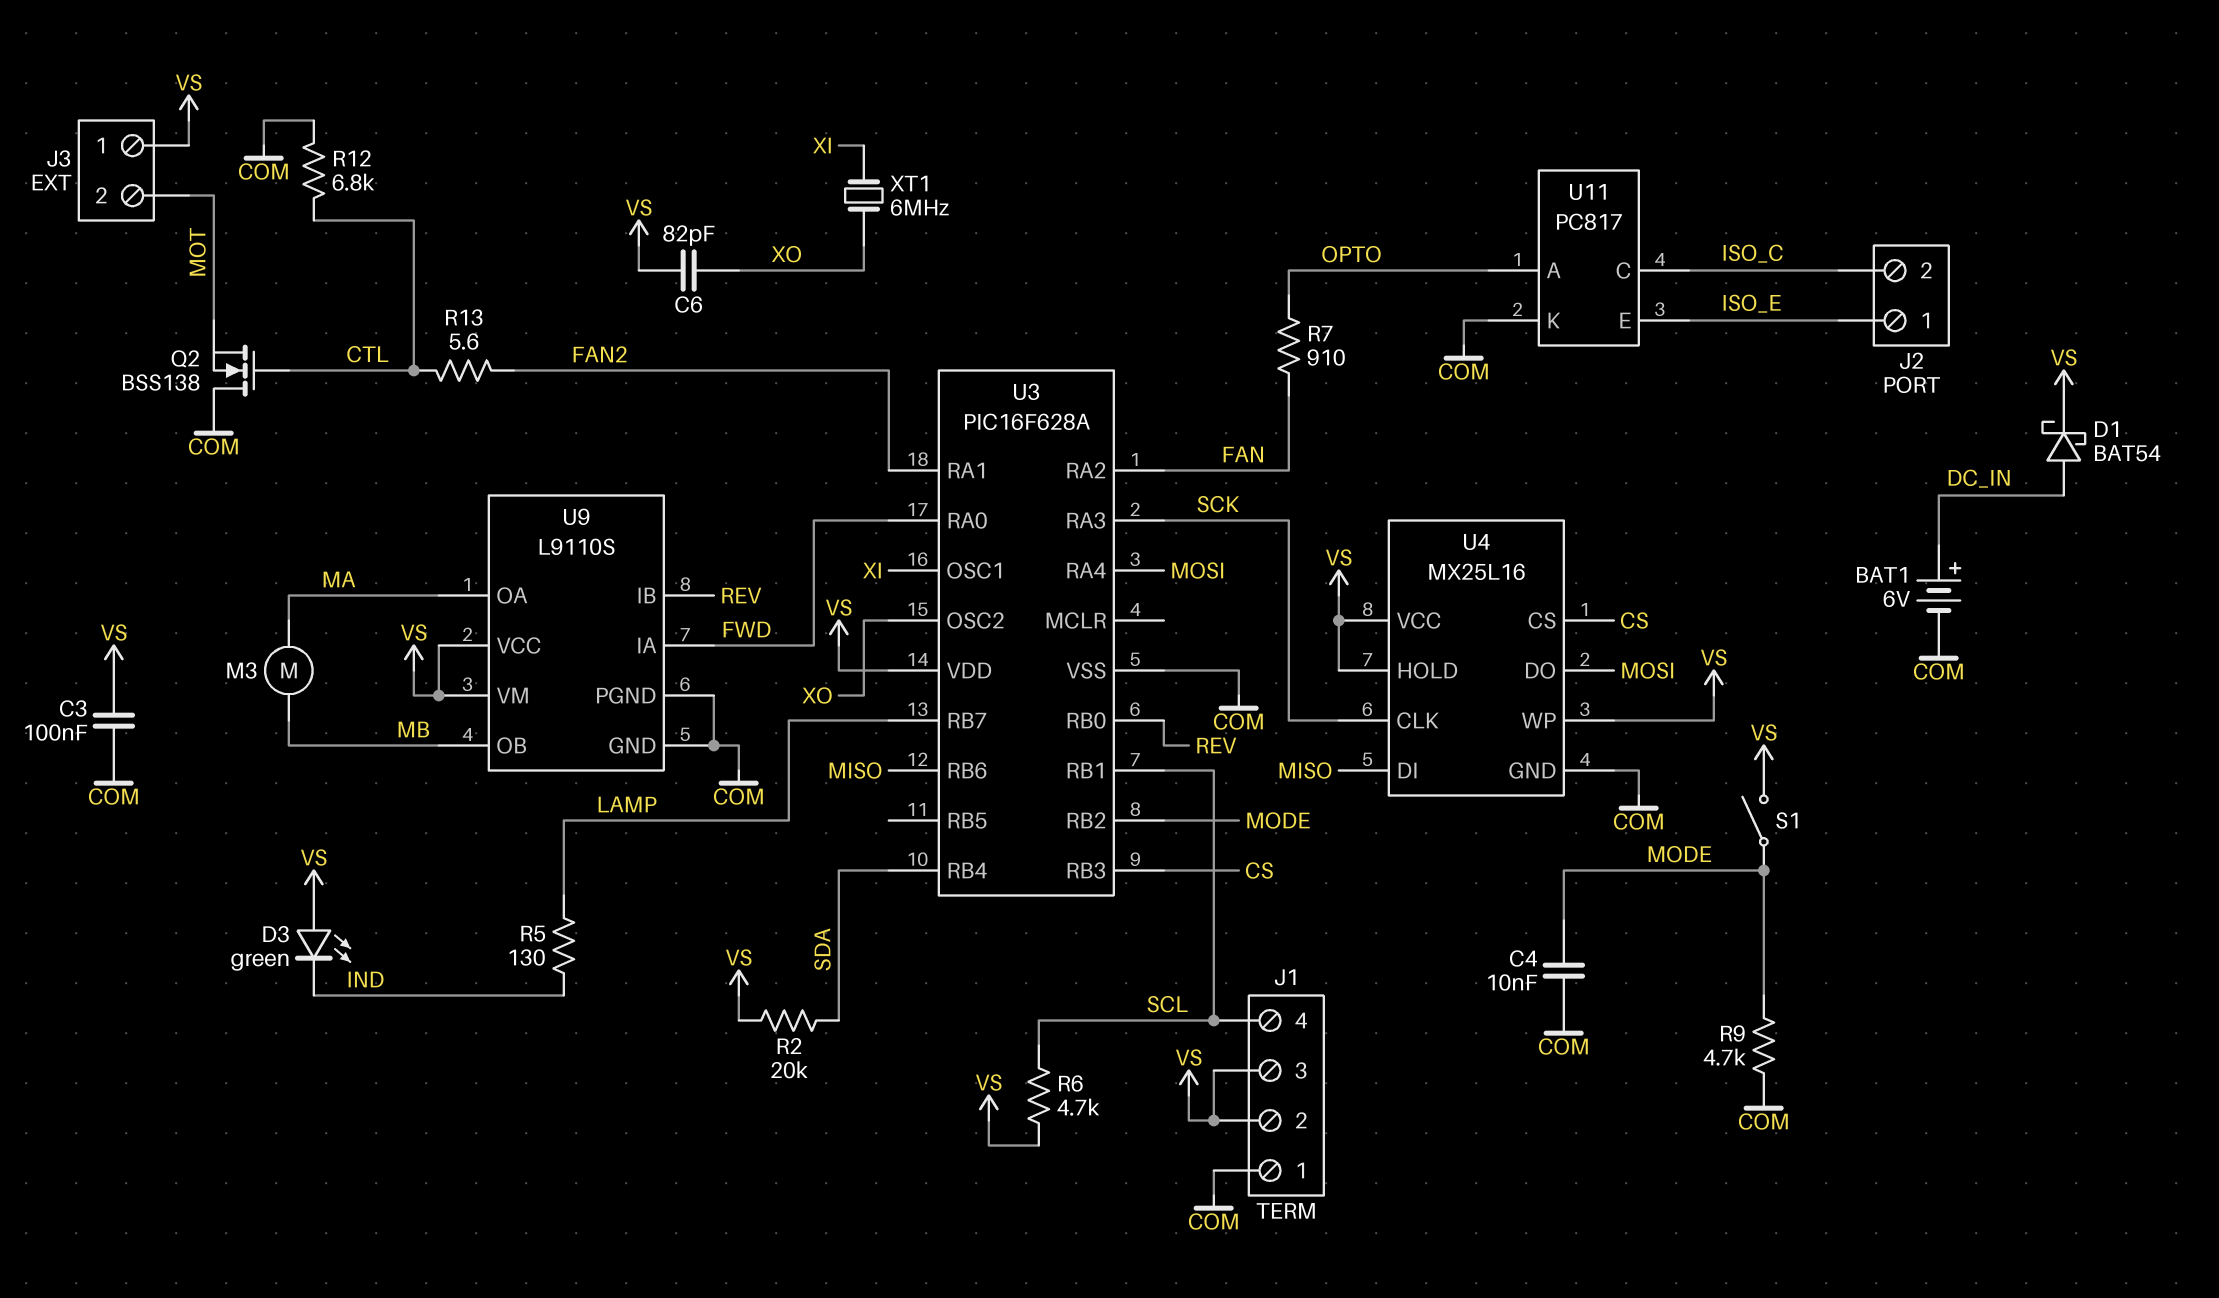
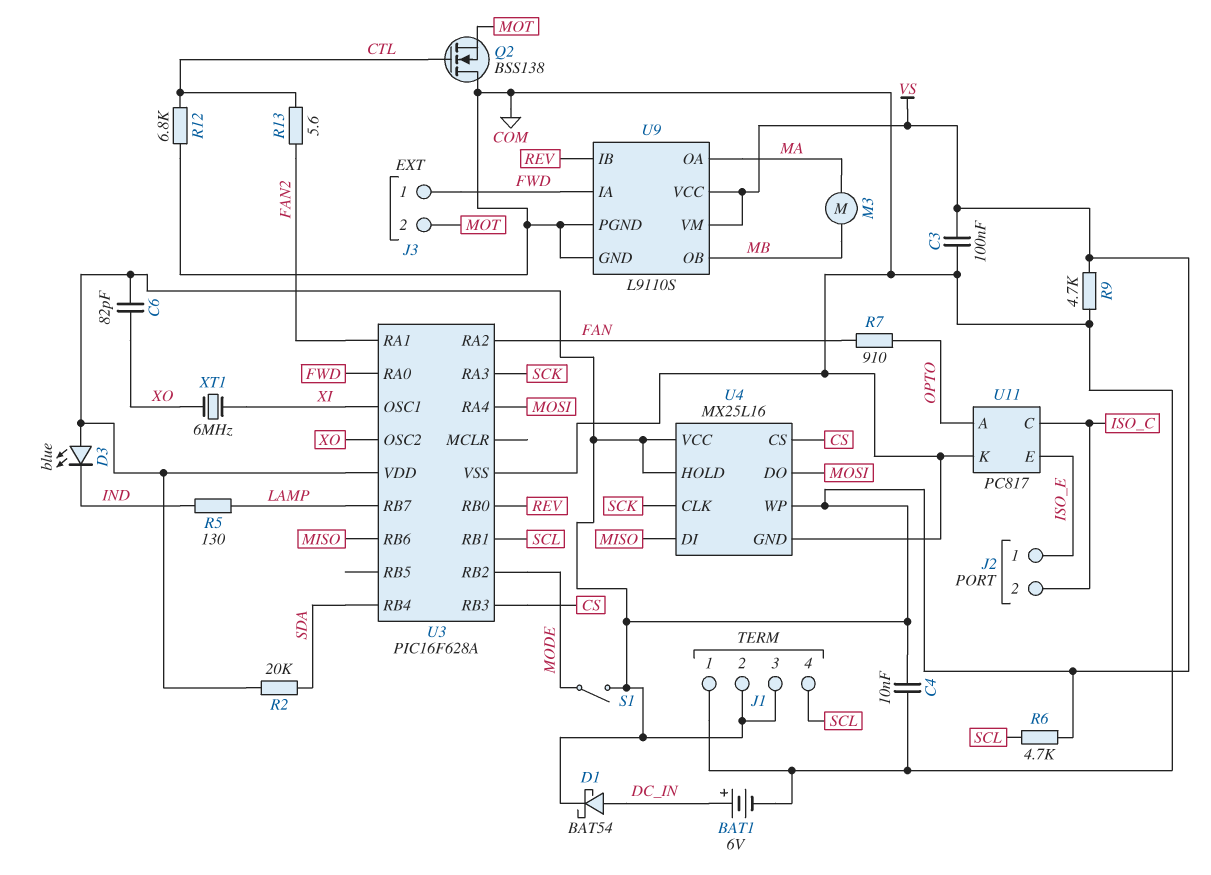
C4: 10nF (COM, MODE) -> 10nF (COM, VS)
D3: LED green (A VS, K IND) -> LED blue (A VS, K IND)
J3 pin 1: VS -> FWD
R9: 4.7k (COM, MODE) -> 4.7k (COM, VS)

